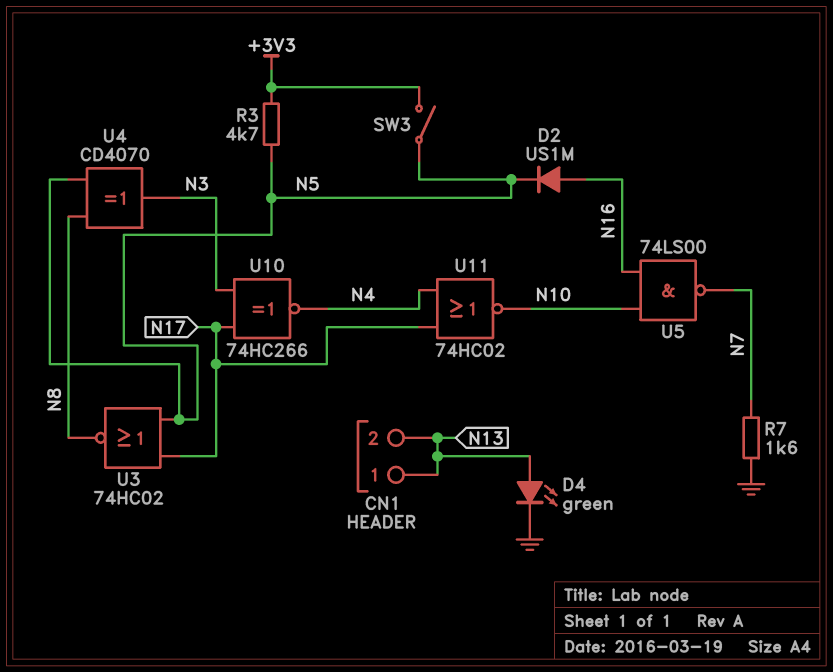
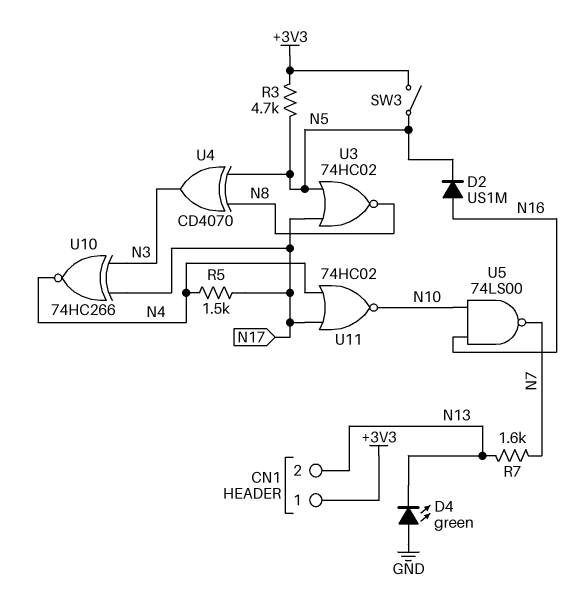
CN1 pin 1: N13 -> +3V3
D4: LED green (A N13, K GND) -> LED green (A GND, K N13)
R5: none -> 1.5k (N4, N17)
R7: 1.6k (GND, N7) -> 1.6k (N7, N13)

